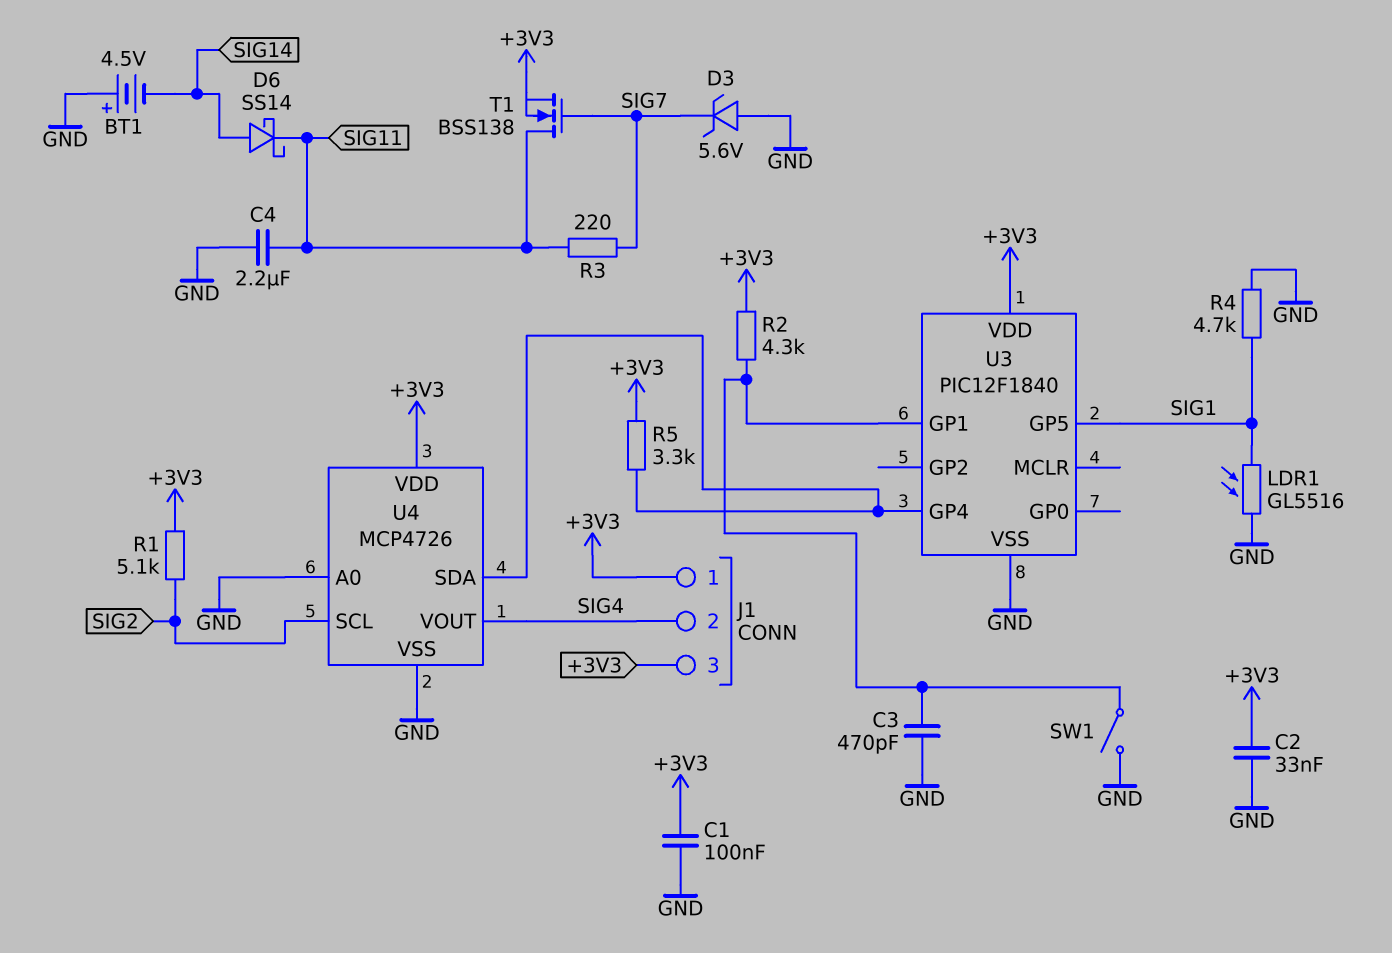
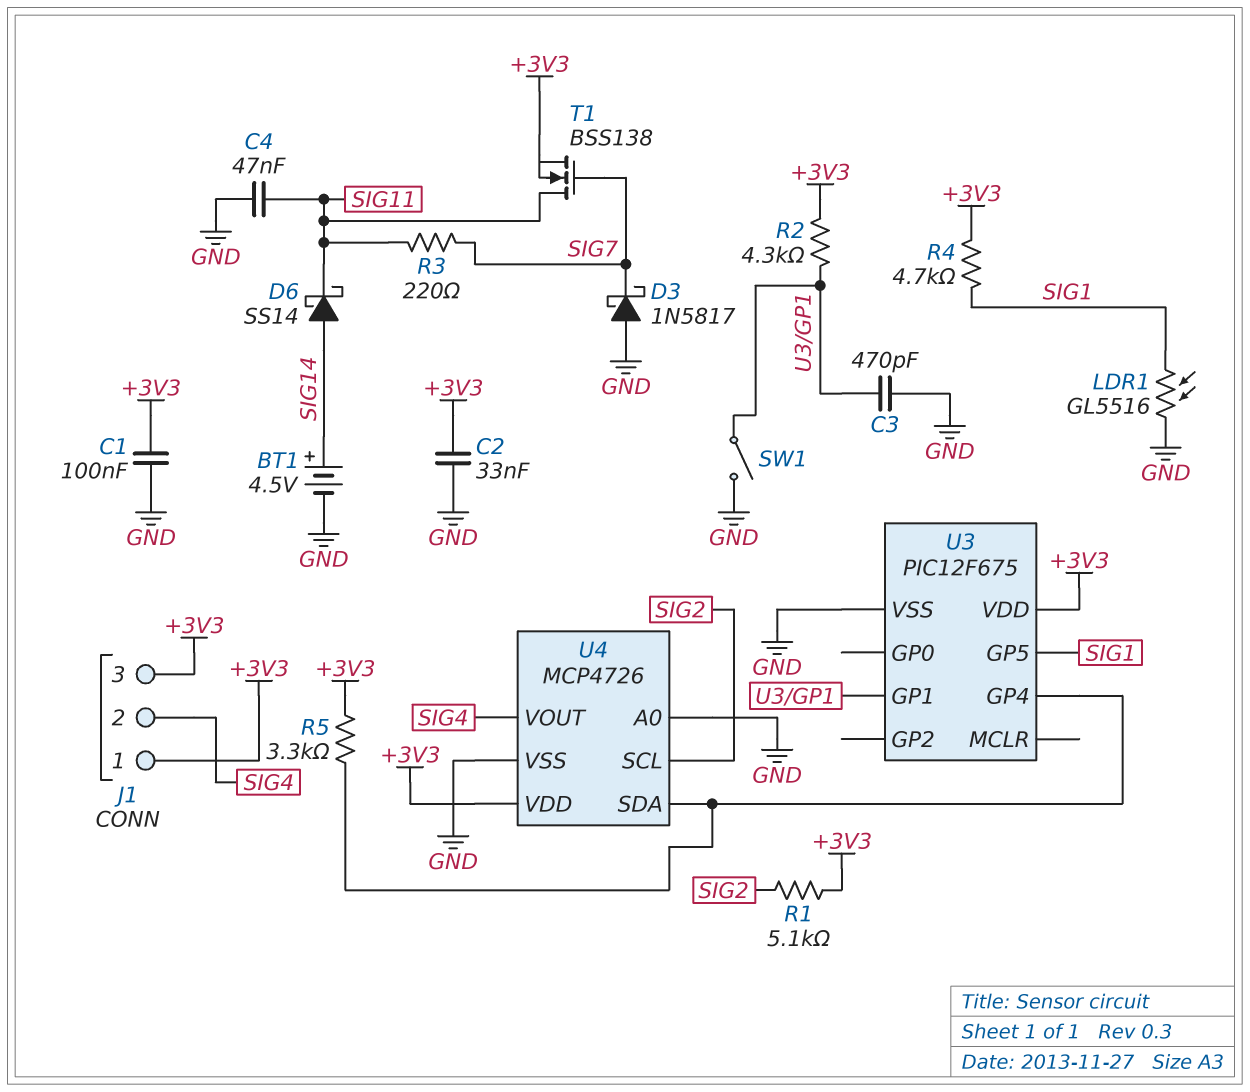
BT1: 4.5V (plus GND, minus SIG14) -> 4.5V (plus SIG14, minus GND)
C4: 2.2uF (GND, SIG11) -> 47nF (GND, SIG11)
D3: zener 5.6V (A GND, K SIG7) -> schottky 1N5817 (A GND, K SIG7)
R4: 4.7k (GND, SIG1) -> 4.7k (+3V3, SIG1)
U3: PIC12F1840 -> PIC12F675

